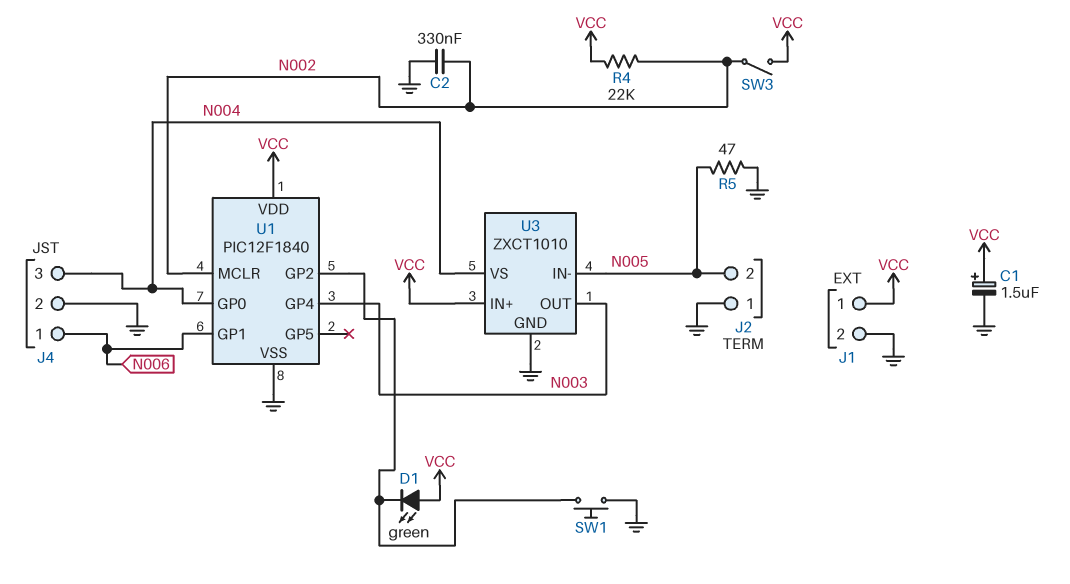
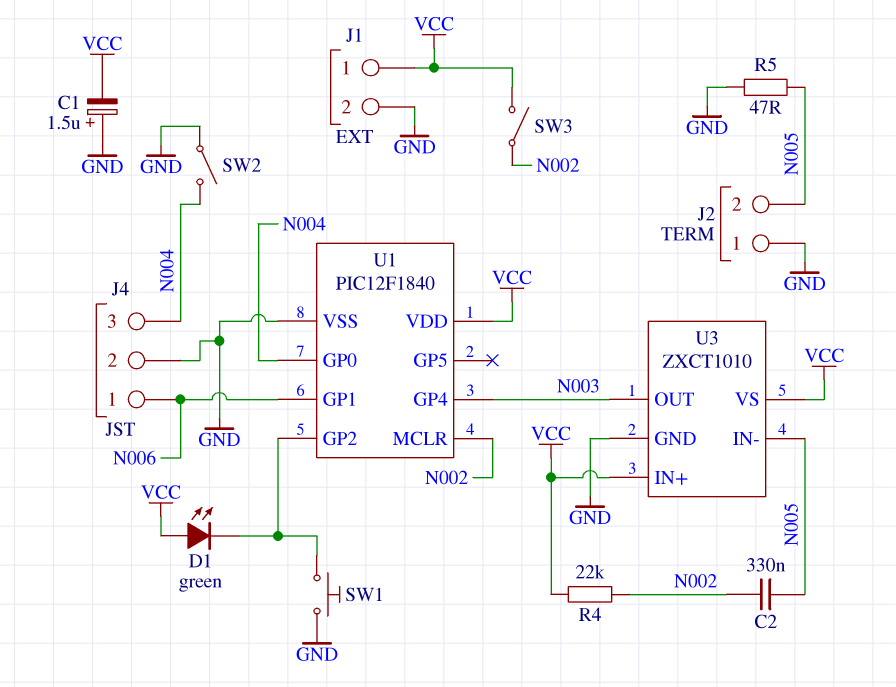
C1: 1.5uF (plus VCC, minus GND) -> 1.5uF (plus GND, minus VCC)
C2: 330nF (GND, N002) -> 330nF (N002, N005)
SW2: none -> switch (GND, N004)
U3 pin VS: N004 -> VCC

